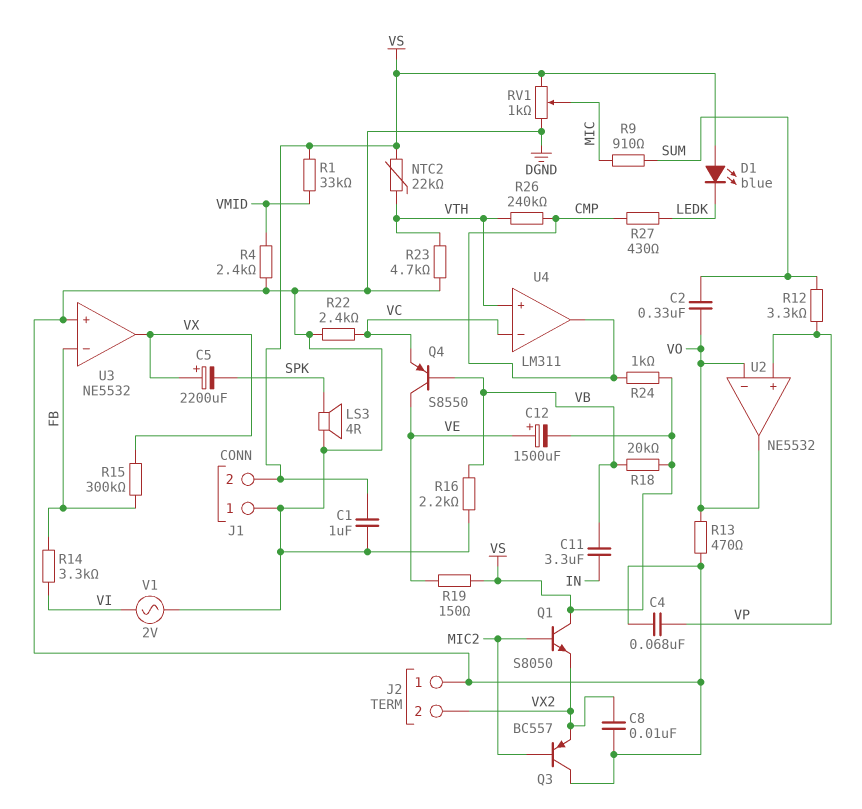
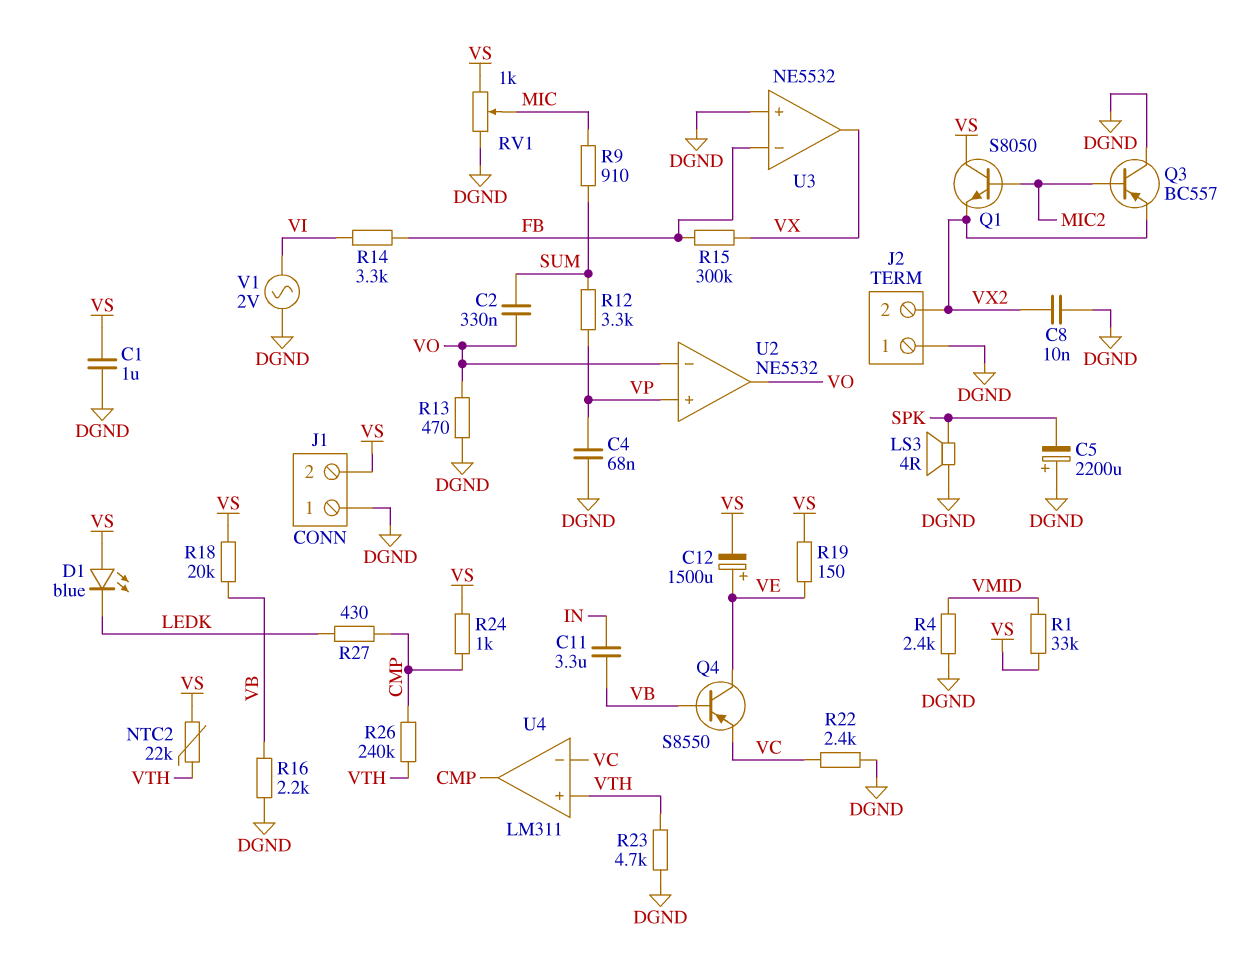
C5: 2200uF (plus VX, minus SPK) -> 2200uF (plus DGND, minus SPK)

